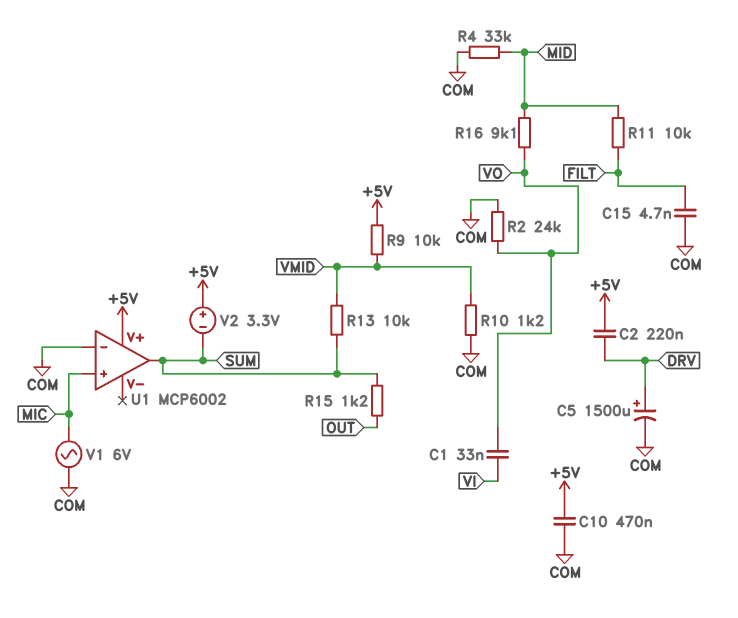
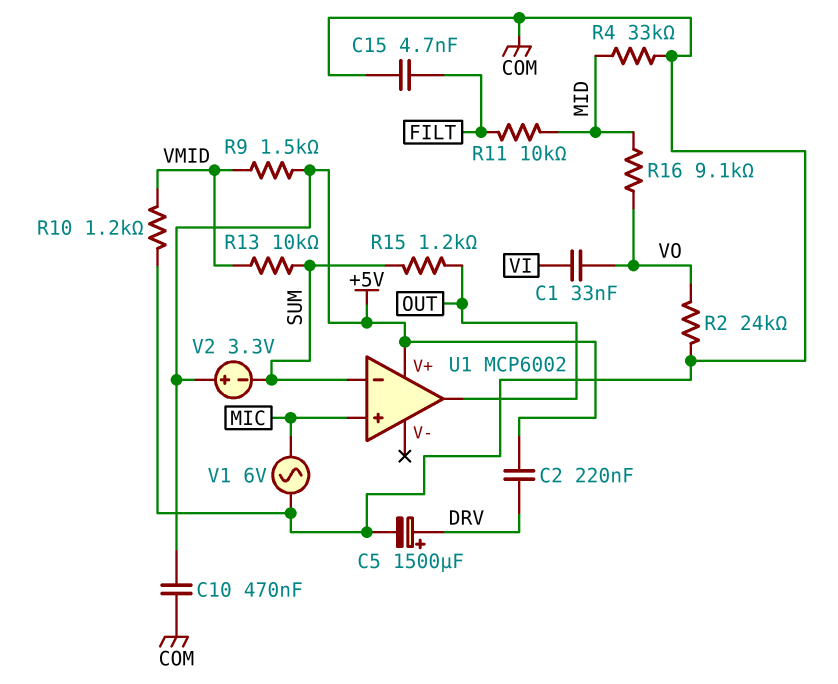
R9: 10k (+5V, VMID) -> 1.5k (+5V, VMID)
U1 pin in-: COM -> SUM
U1 pin out: SUM -> OUT

